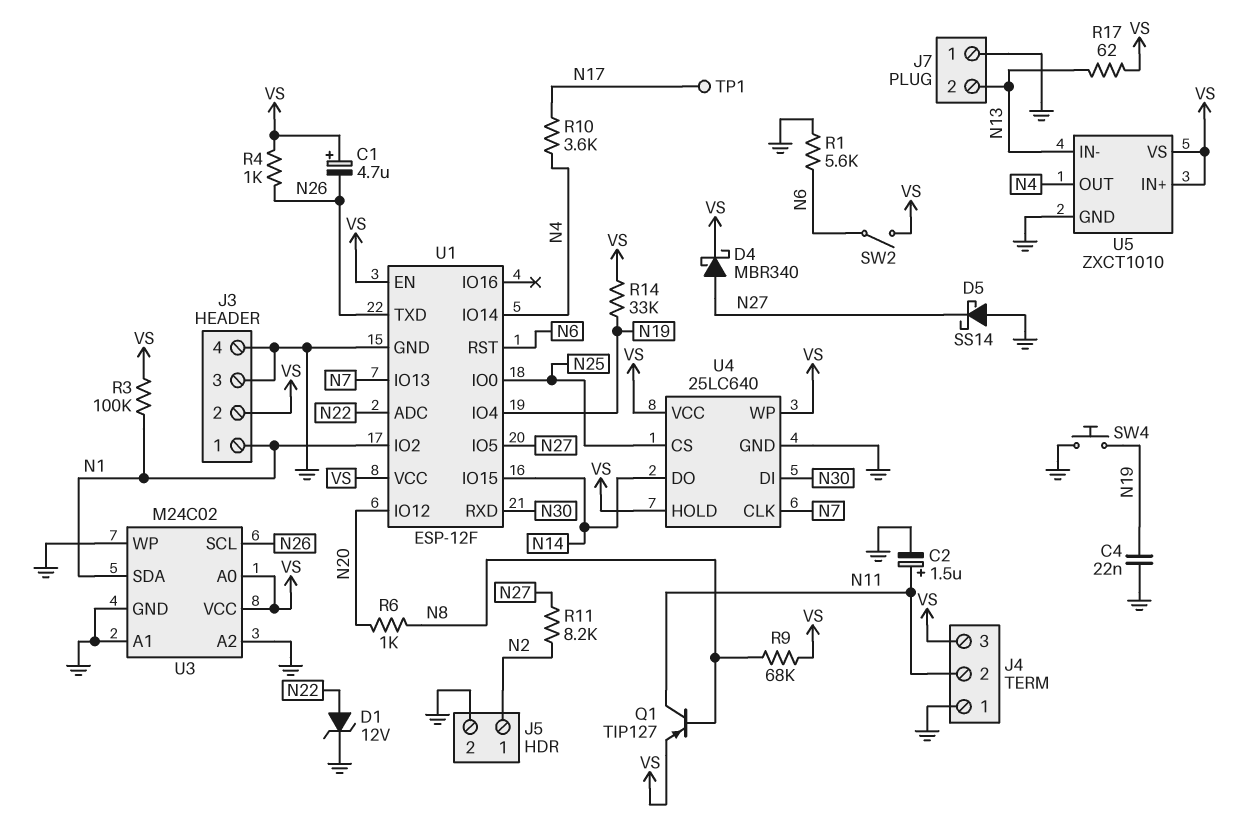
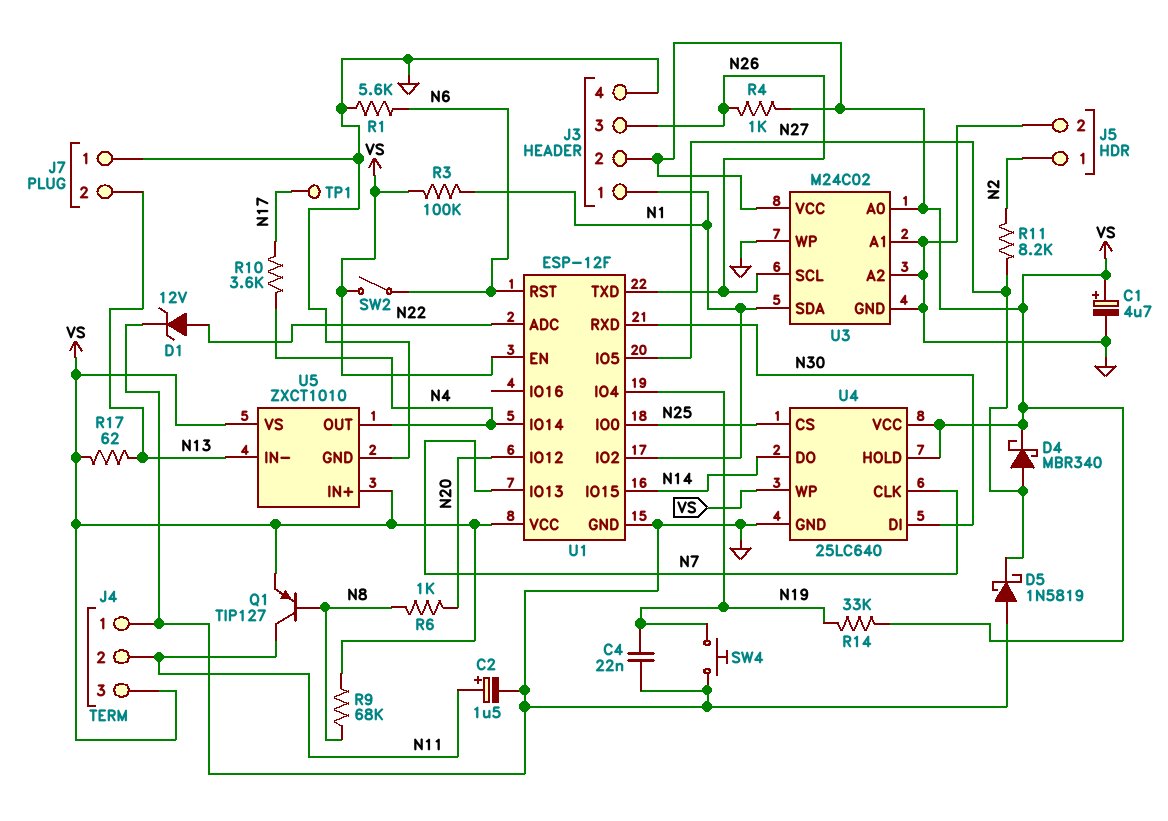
C1: 4.7uF (plus VS, minus N26) -> 4.7uF (plus VS, minus GND)
D5: schottky SS14 (A GND, K N27) -> schottky 1N5819 (A GND, K N27)
J3 pin 3: GND -> N26

